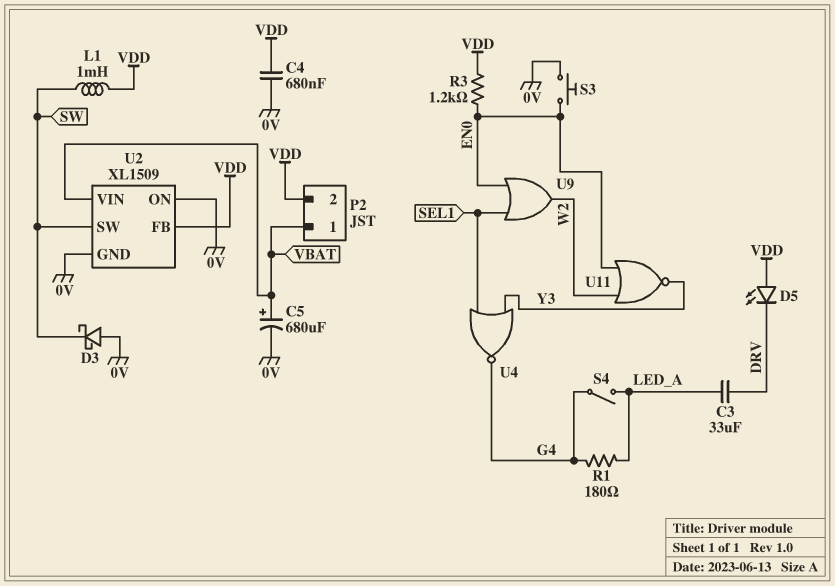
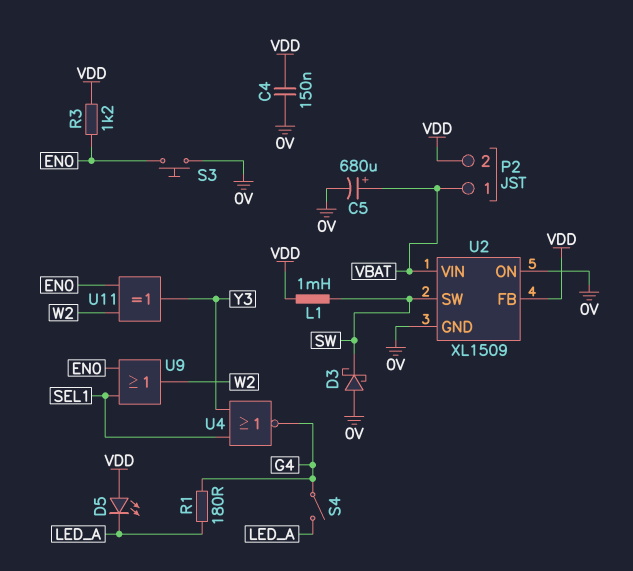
C3: 33uF (DRV, LED_A) -> none
C4: 680nF (0V, VDD) -> 150nF (0V, VDD)
D5: LED (A VDD, K DRV) -> LED (A VDD, K LED_A)
U11: NOR (in EN0, in W2, out Y3) -> XOR (in EN0, in W2, out Y3)

